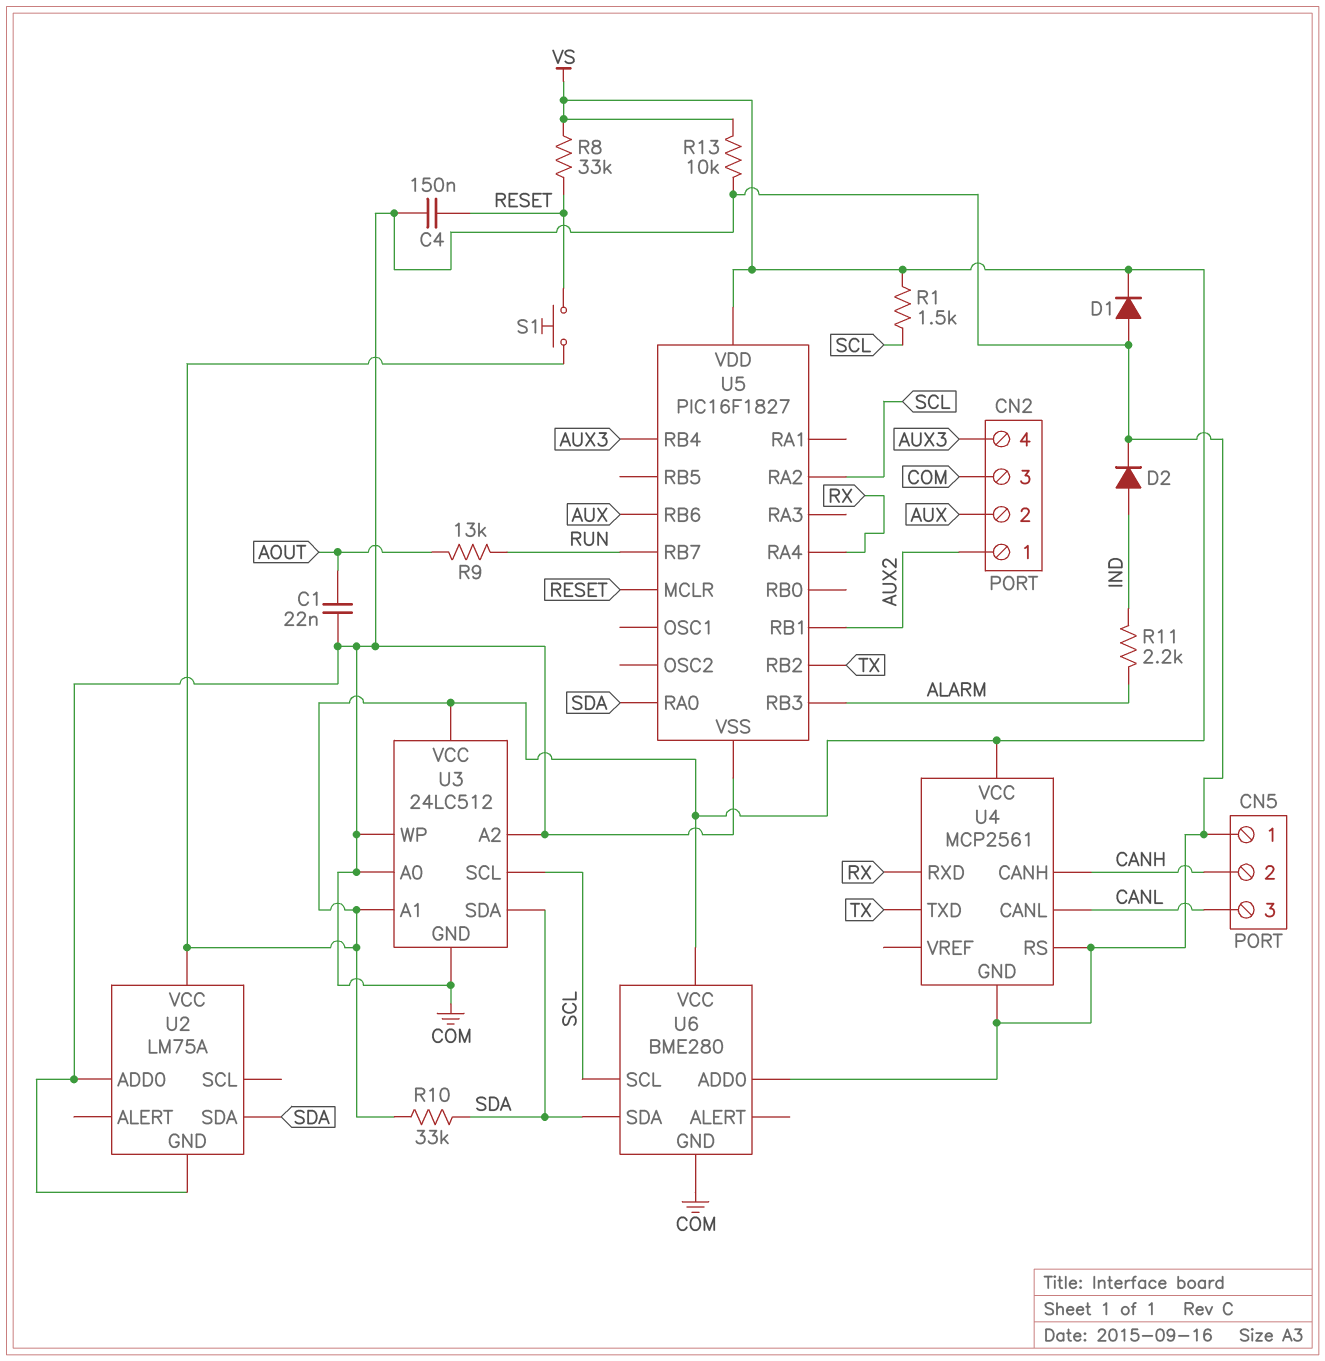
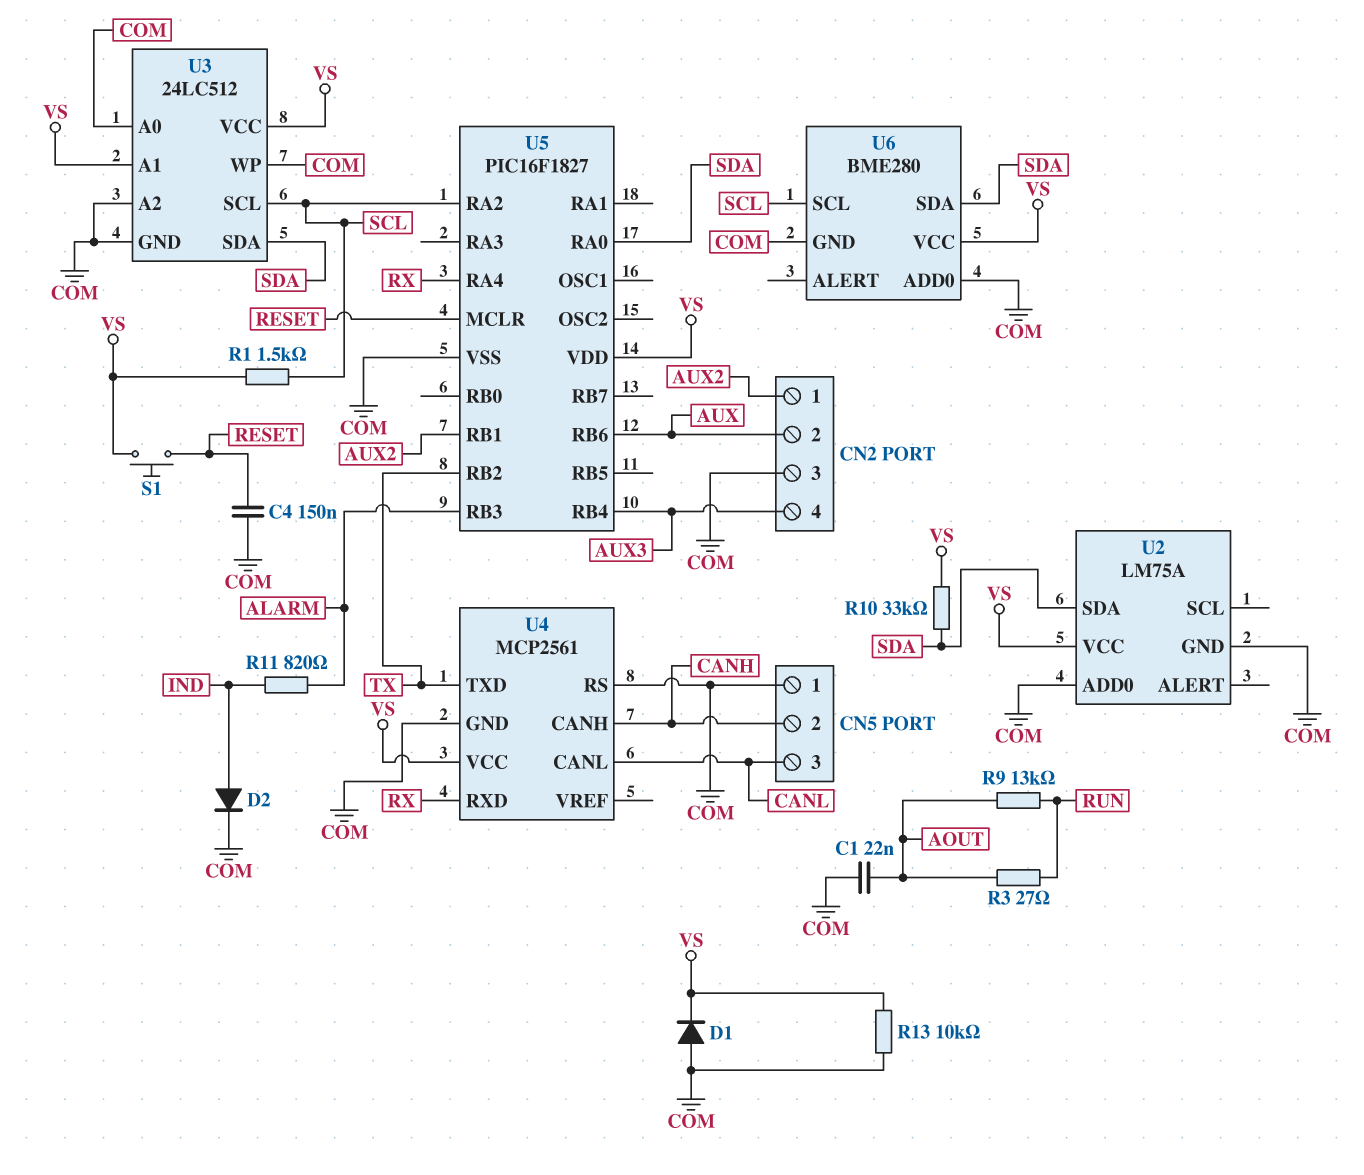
R3: none -> 27 (AOUT, RUN)
R8: 33k (RESET, VS) -> none
R11: 2.2k (ALARM, IND) -> 820 (ALARM, IND)
U5 pin RB7: RUN -> none

